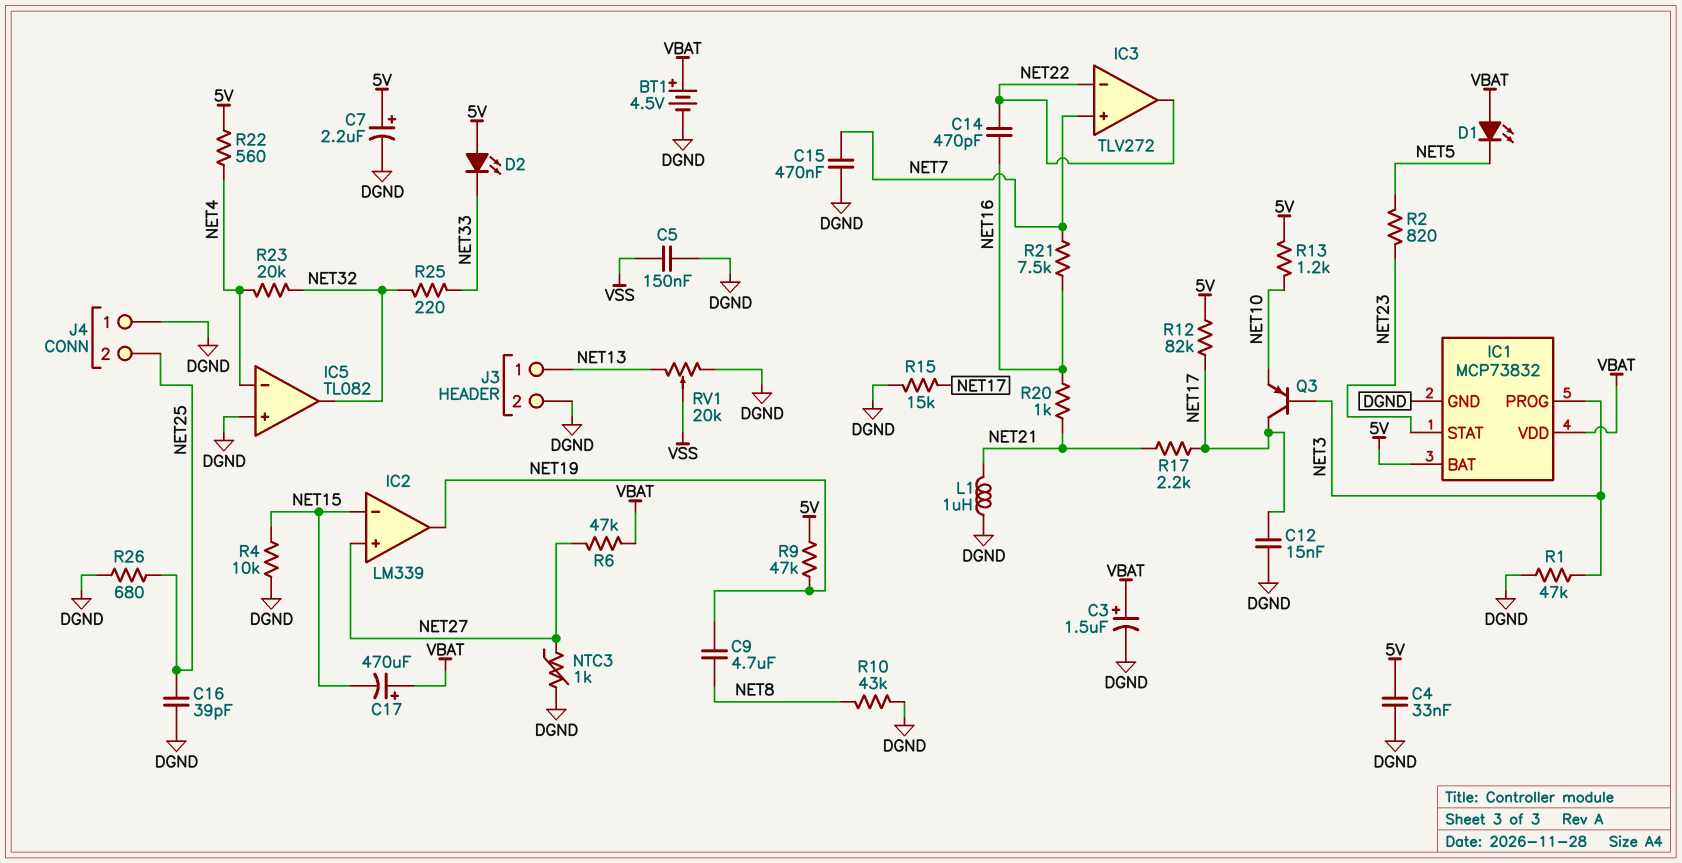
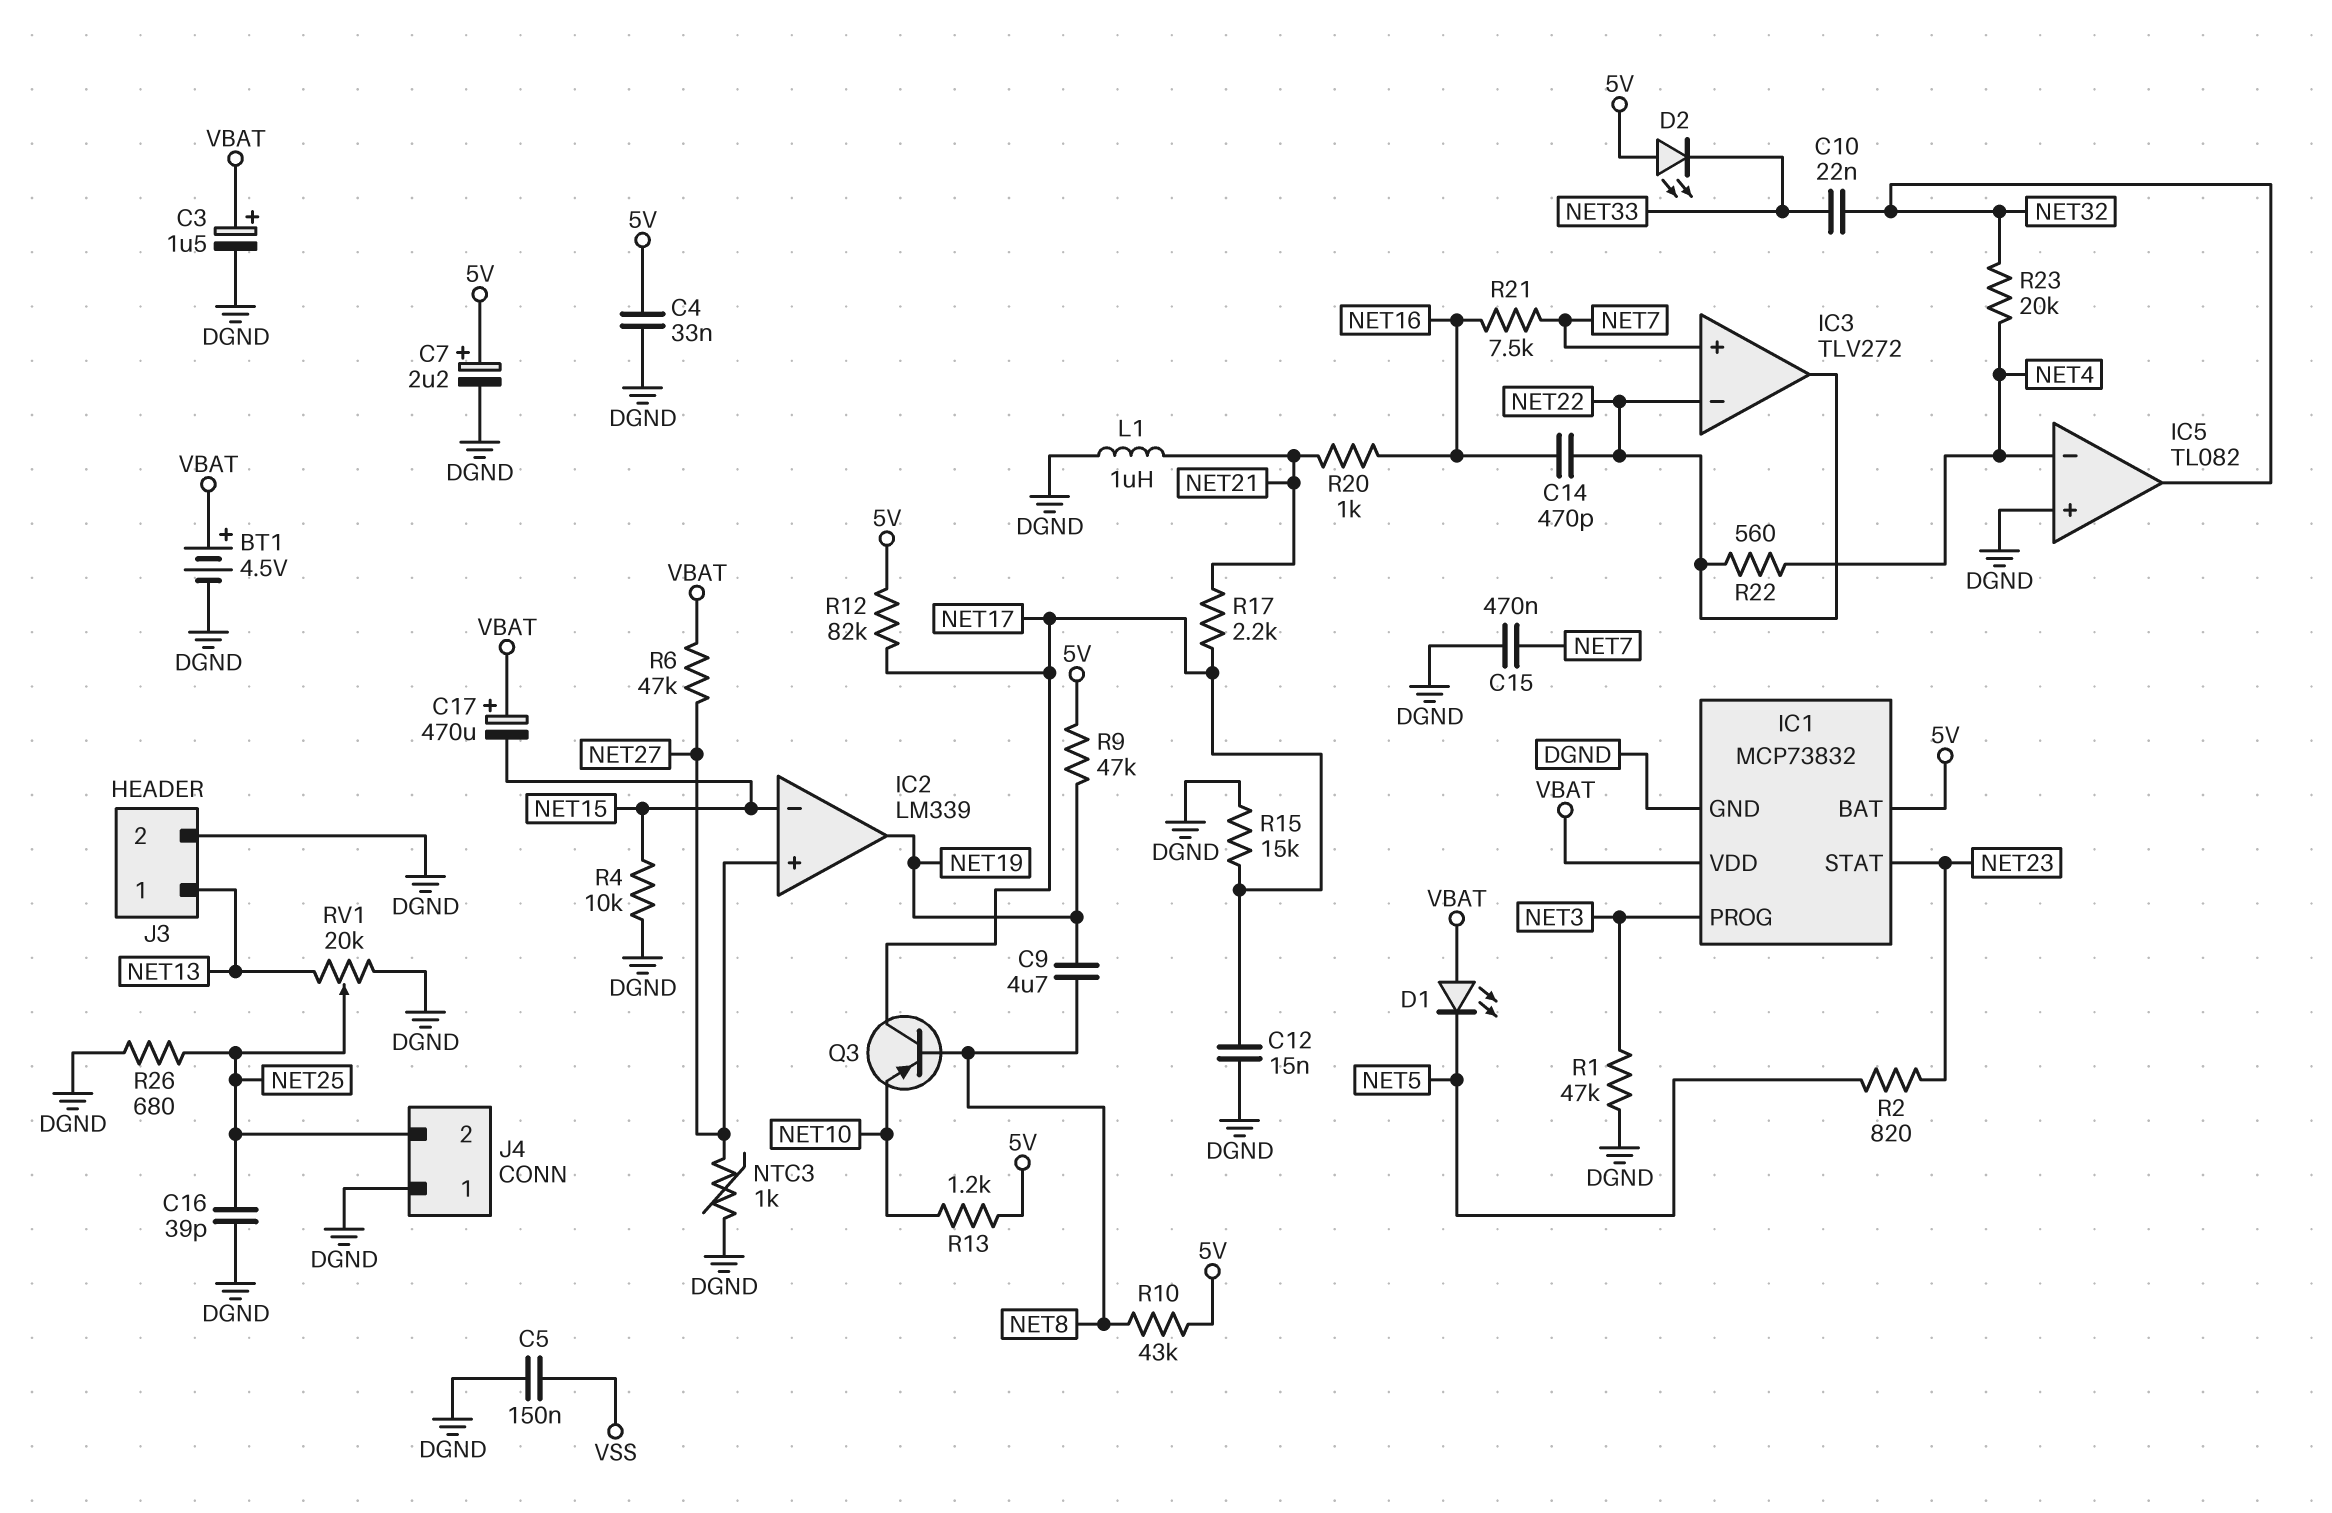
C10: none -> 22nF (NET32, NET33)
Q3: PNP (B NET3, C NET17, E NET10) -> PNP (B NET8, C NET17, E NET10)
R10: 43k (DGND, NET8) -> 43k (5V, NET8)
R22: 560 (5V, NET4) -> 560 (NET4, NET22)
R25: 220 (NET32, NET33) -> none
RV1: 20k (DGND, NET13, wiper VSS) -> 20k (DGND, NET13, wiper NET25)

